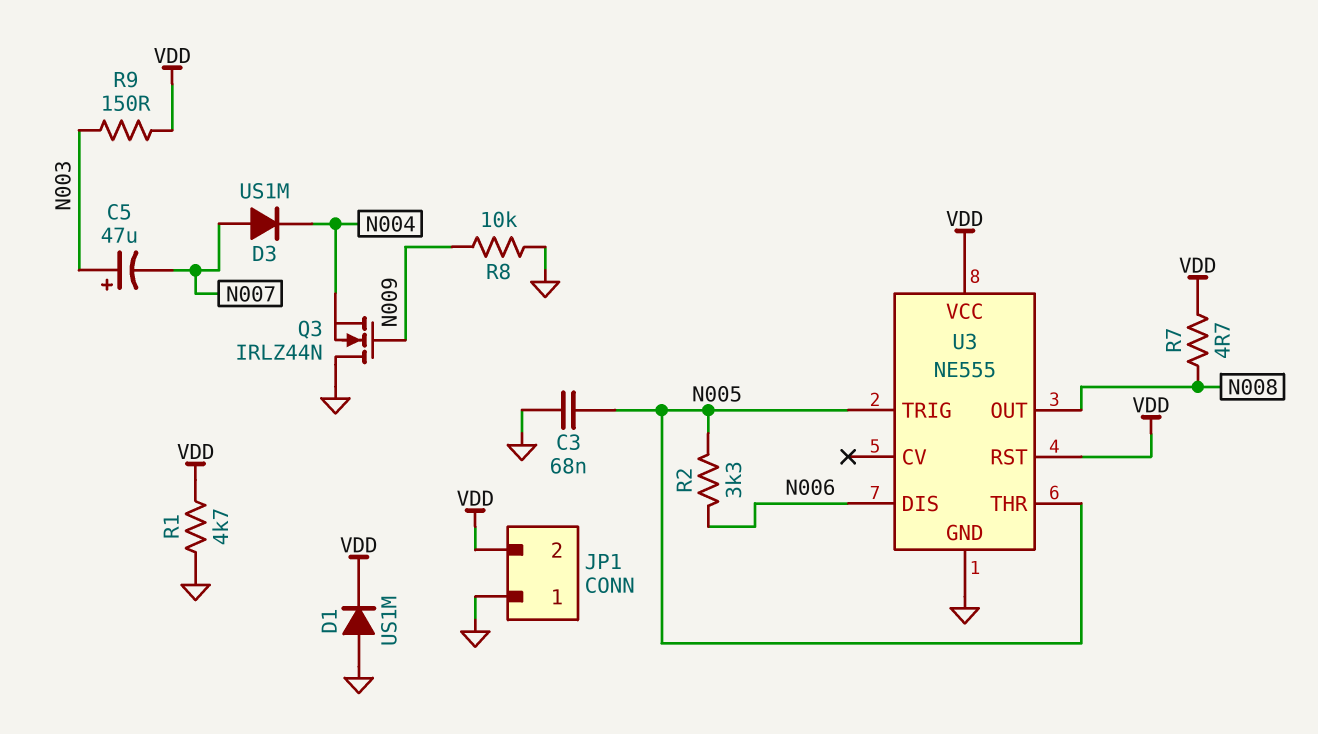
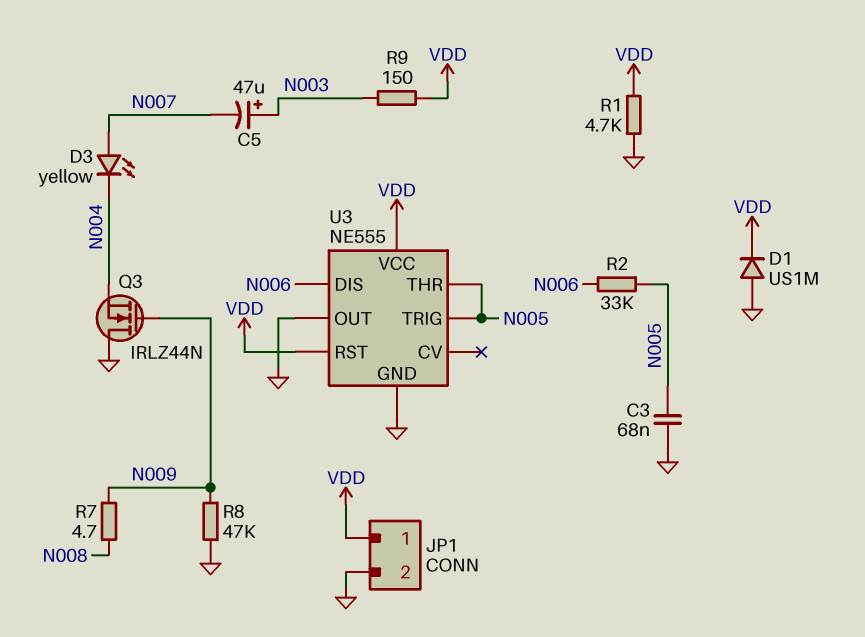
D3: diode US1M (A N007, K N004) -> LED yellow (A N007, K N004)
JP1 pin 1: GND -> VDD
JP1 pin 2: VDD -> GND
R2: 3.3k (N005, N006) -> 33k (N005, N006)
R7: 4.7 (N008, VDD) -> 4.7 (N008, N009)
R8: 10k (GND, N009) -> 47k (GND, N009)
U3 pin OUT: N008 -> GND

